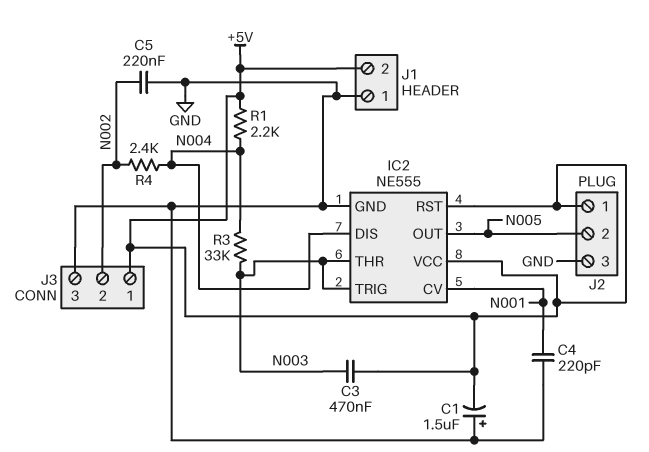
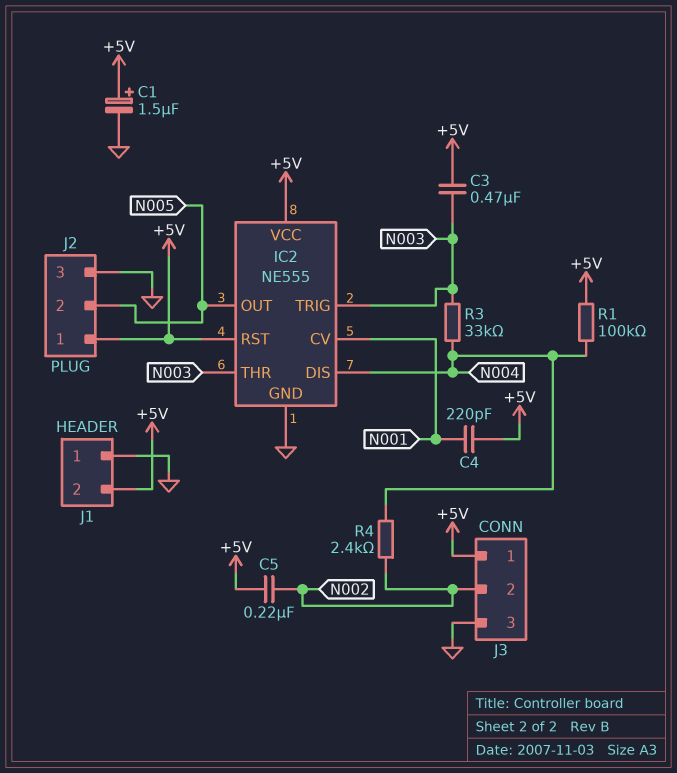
C1: 1.5uF (plus GND, minus +5V) -> 1.5uF (plus +5V, minus GND)
C4: 220pF (GND, N001) -> 220pF (+5V, N001)
C5: 220nF (GND, N002) -> 220nF (+5V, N002)
R1: 2.2k (+5V, N004) -> 100k (+5V, N004)

